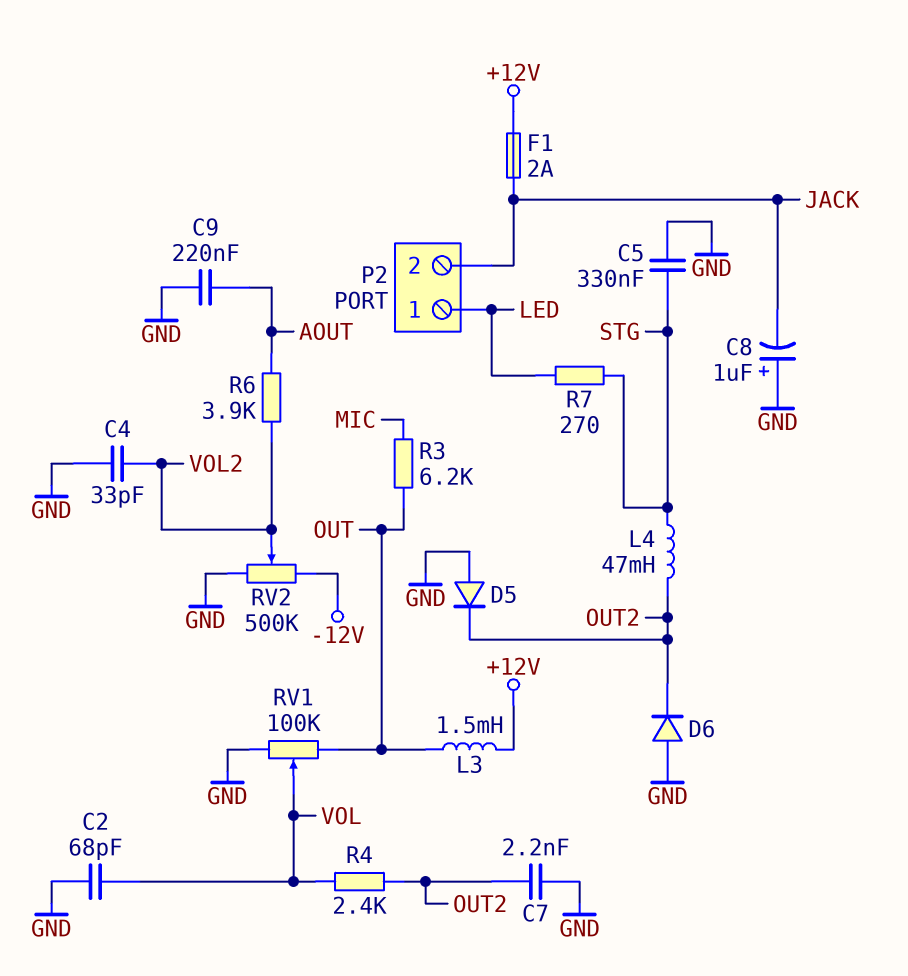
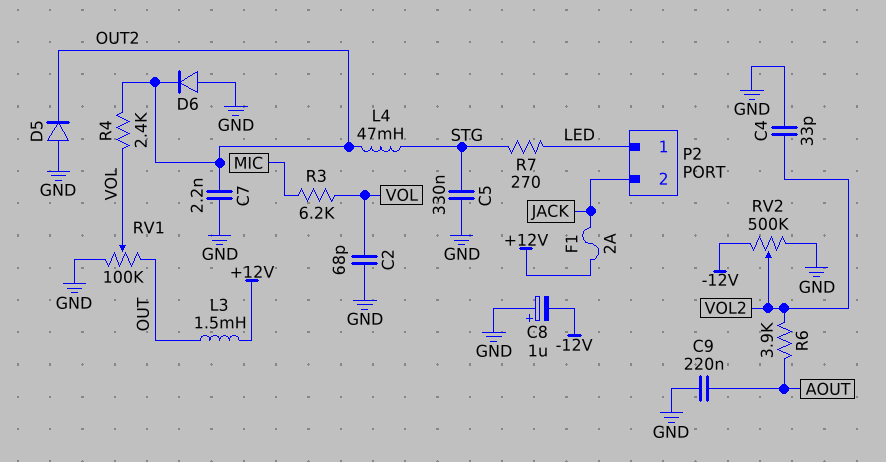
C8: 1uF (plus GND, minus JACK) -> 1uF (plus GND, minus -12V)
R3: 6.2k (MIC, OUT) -> 6.2k (MIC, VOL)

